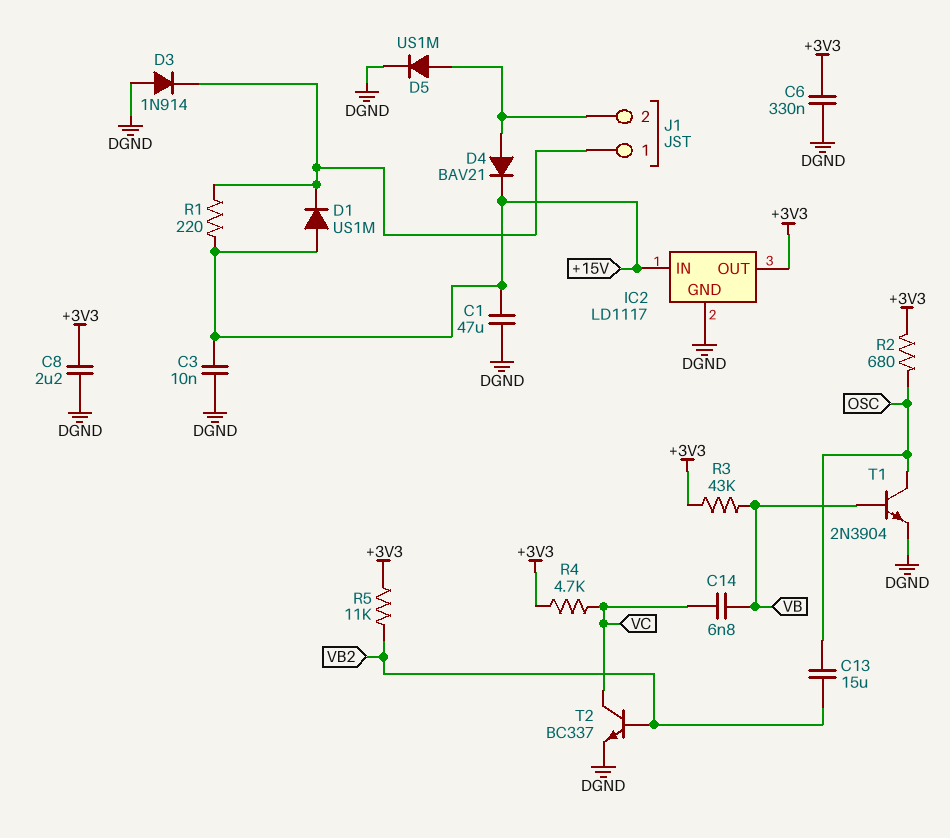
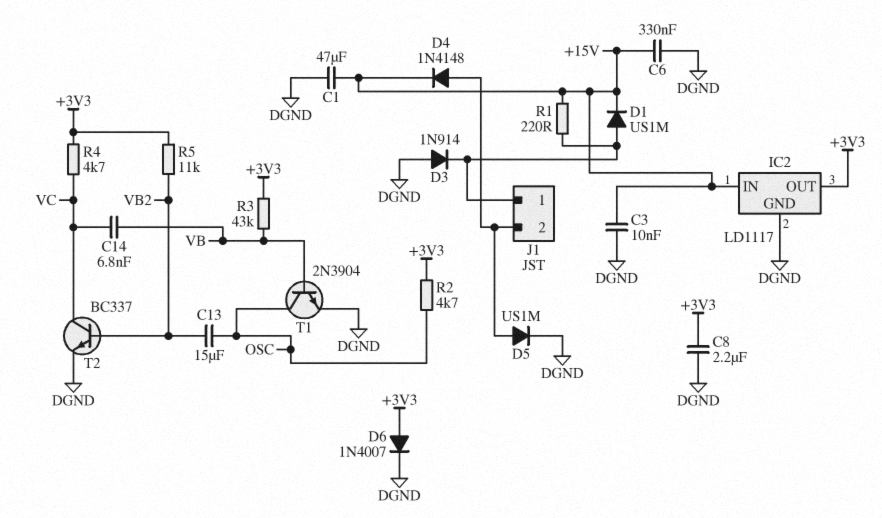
C6: 330nF (+3V3, DGND) -> 330nF (+15V, DGND)
D1: diode US1M (A +15V, K J1/1) -> diode US1M (A J1/1, K +15V)
D4: diode BAV21 (A J1/2, K +15V) -> diode 1N4148 (A J1/2, K +15V)
D6: none -> diode 1N4007 (A +3V3, K DGND)
R2: 680 (+3V3, OSC) -> 4.7k (+3V3, OSC)

